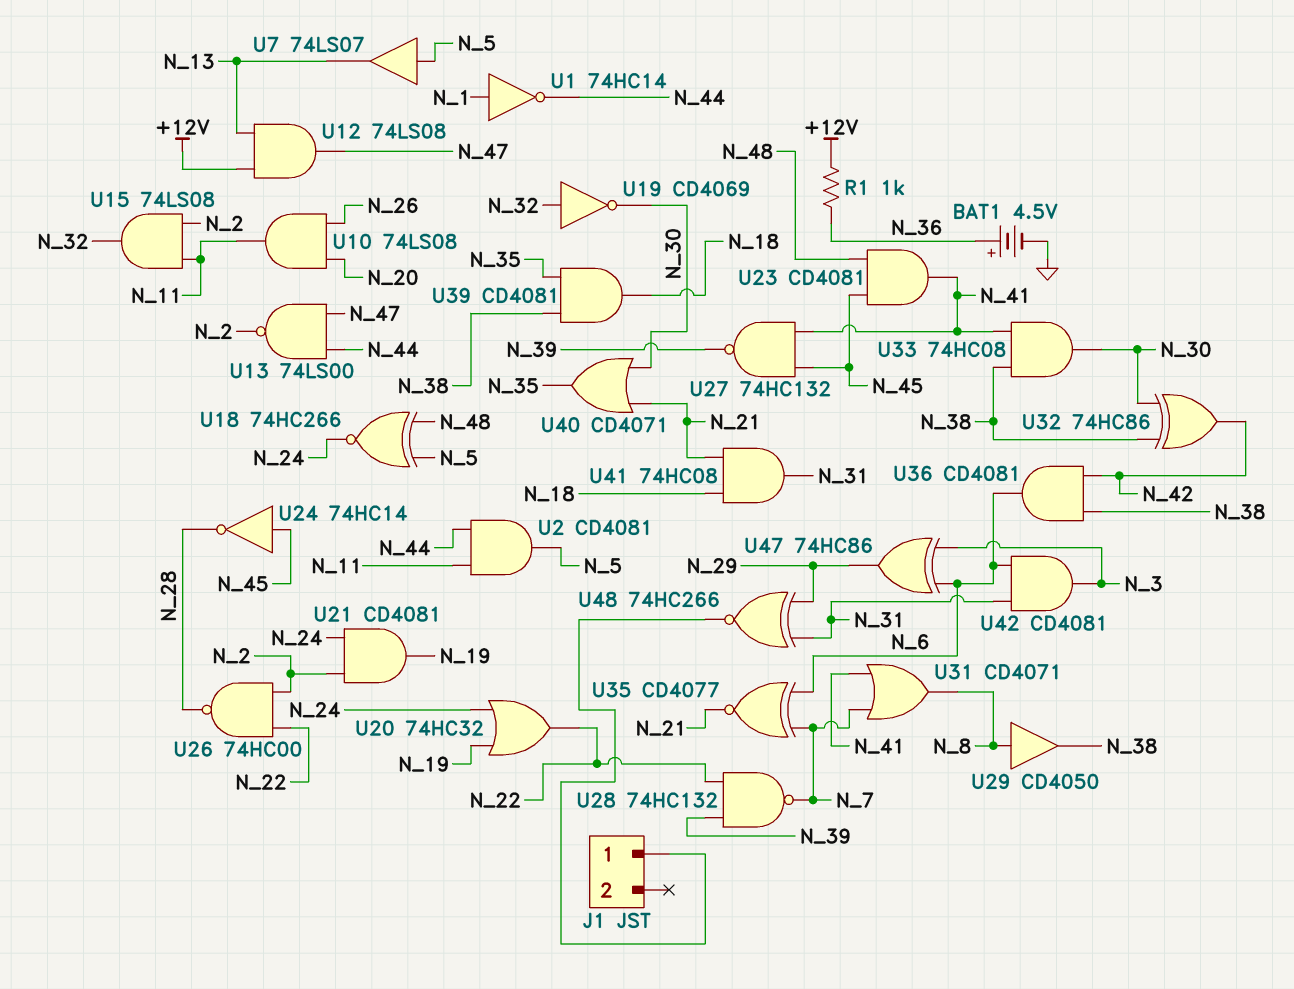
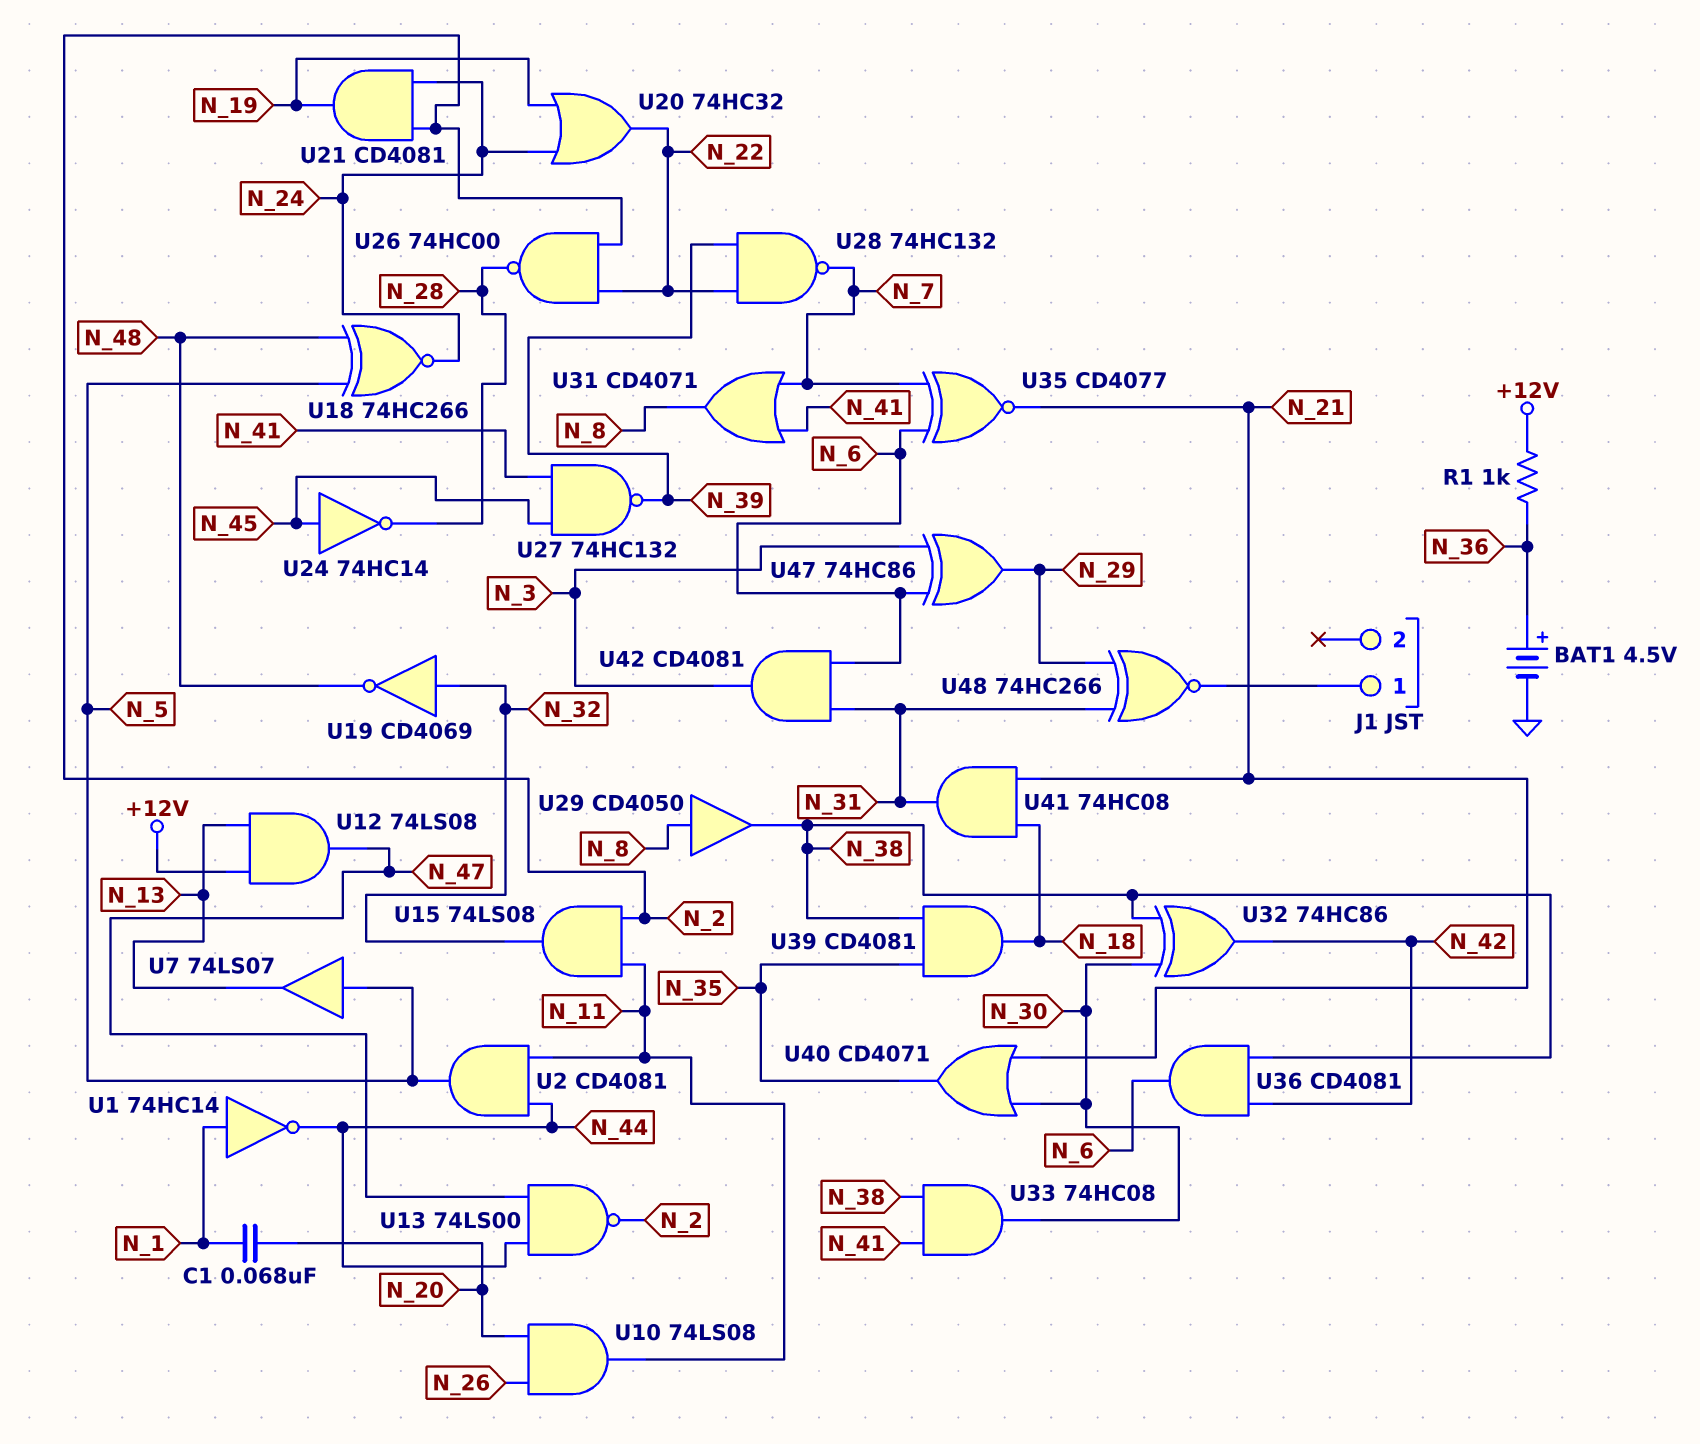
C1: none -> 68nF (N_1, N_20)
U19: NOT CD4069 (in N_32, out N_30) -> NOT CD4069 (in N_32, out N_48)
U23: AND CD4081 (in N_45, in N_48, out N_41) -> none

